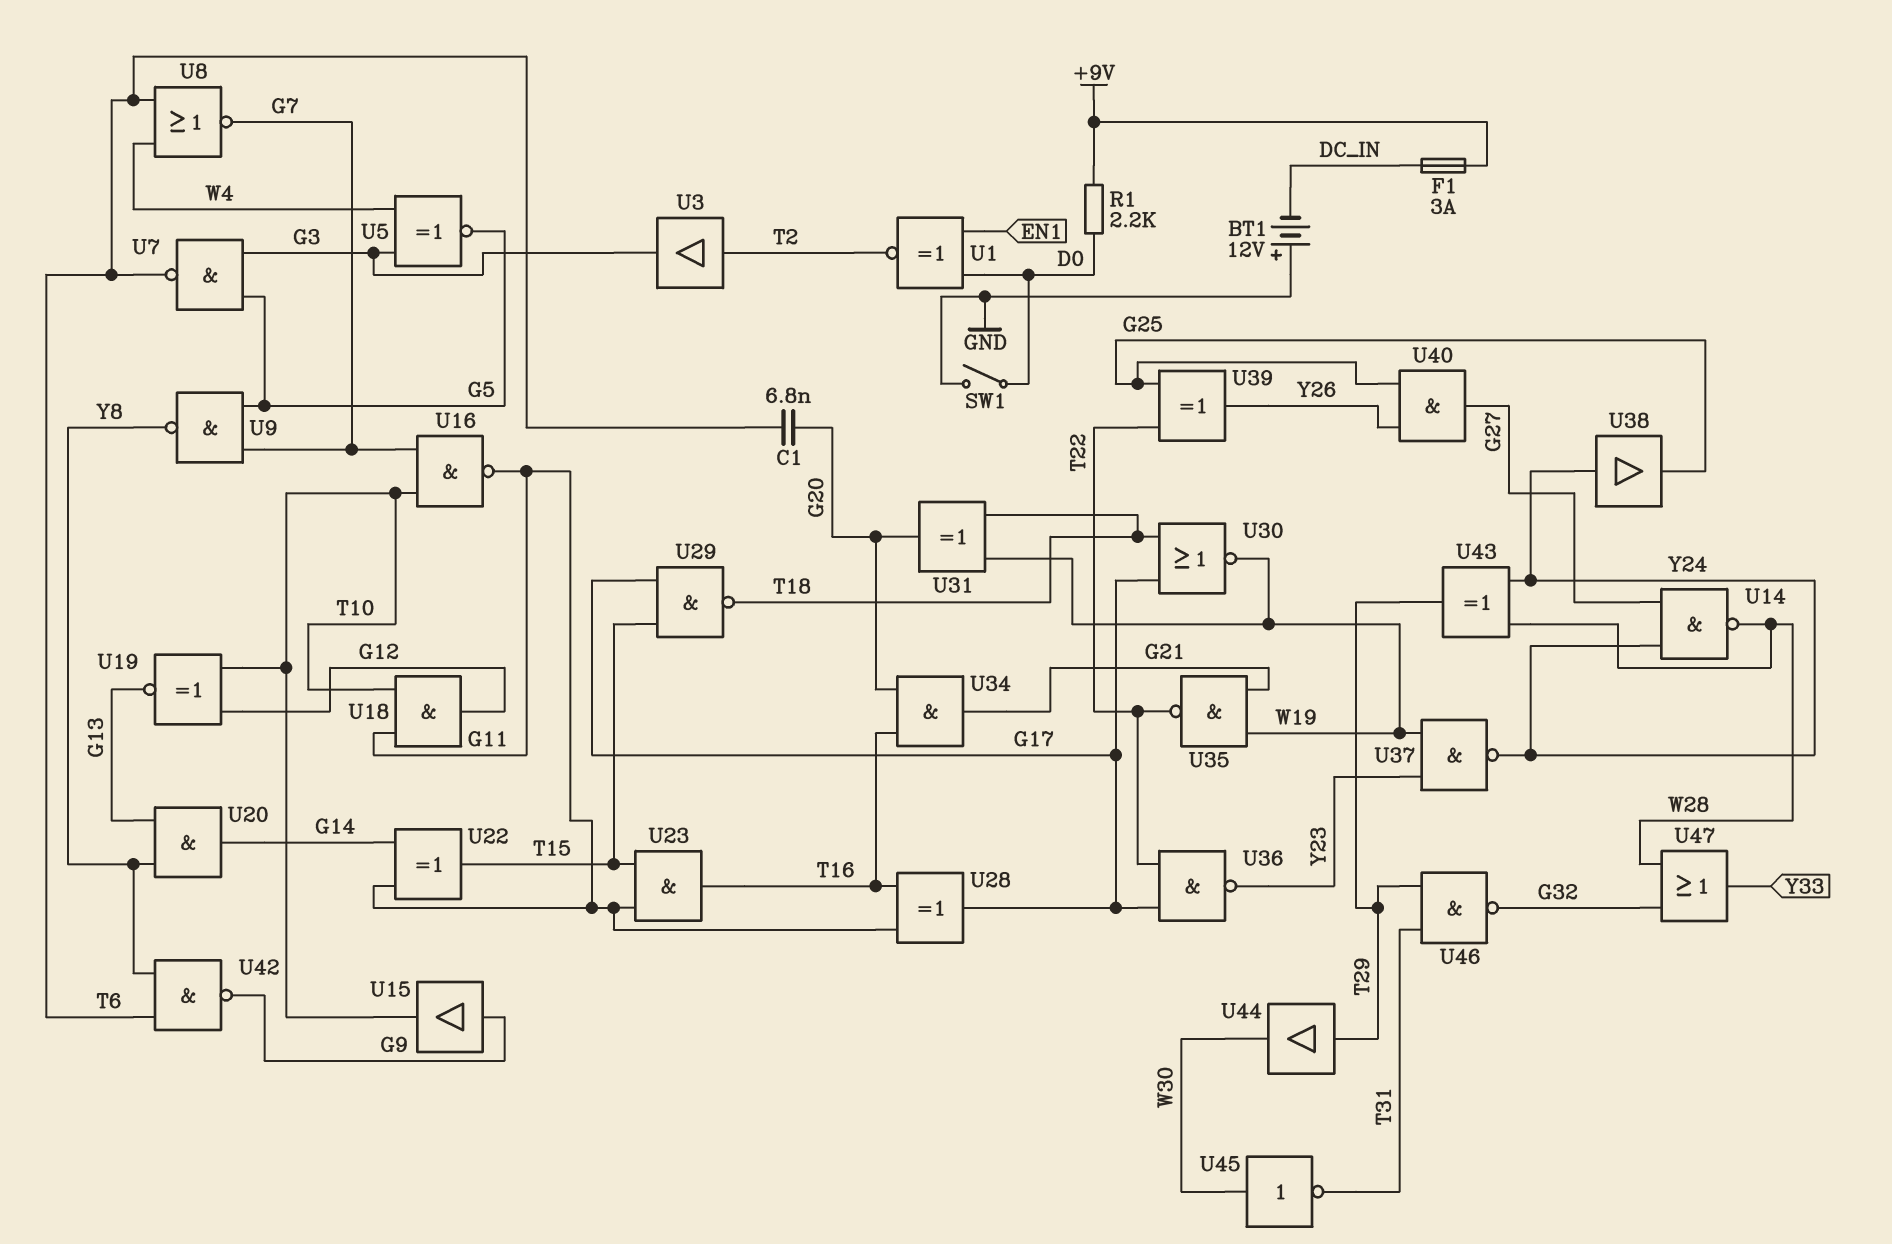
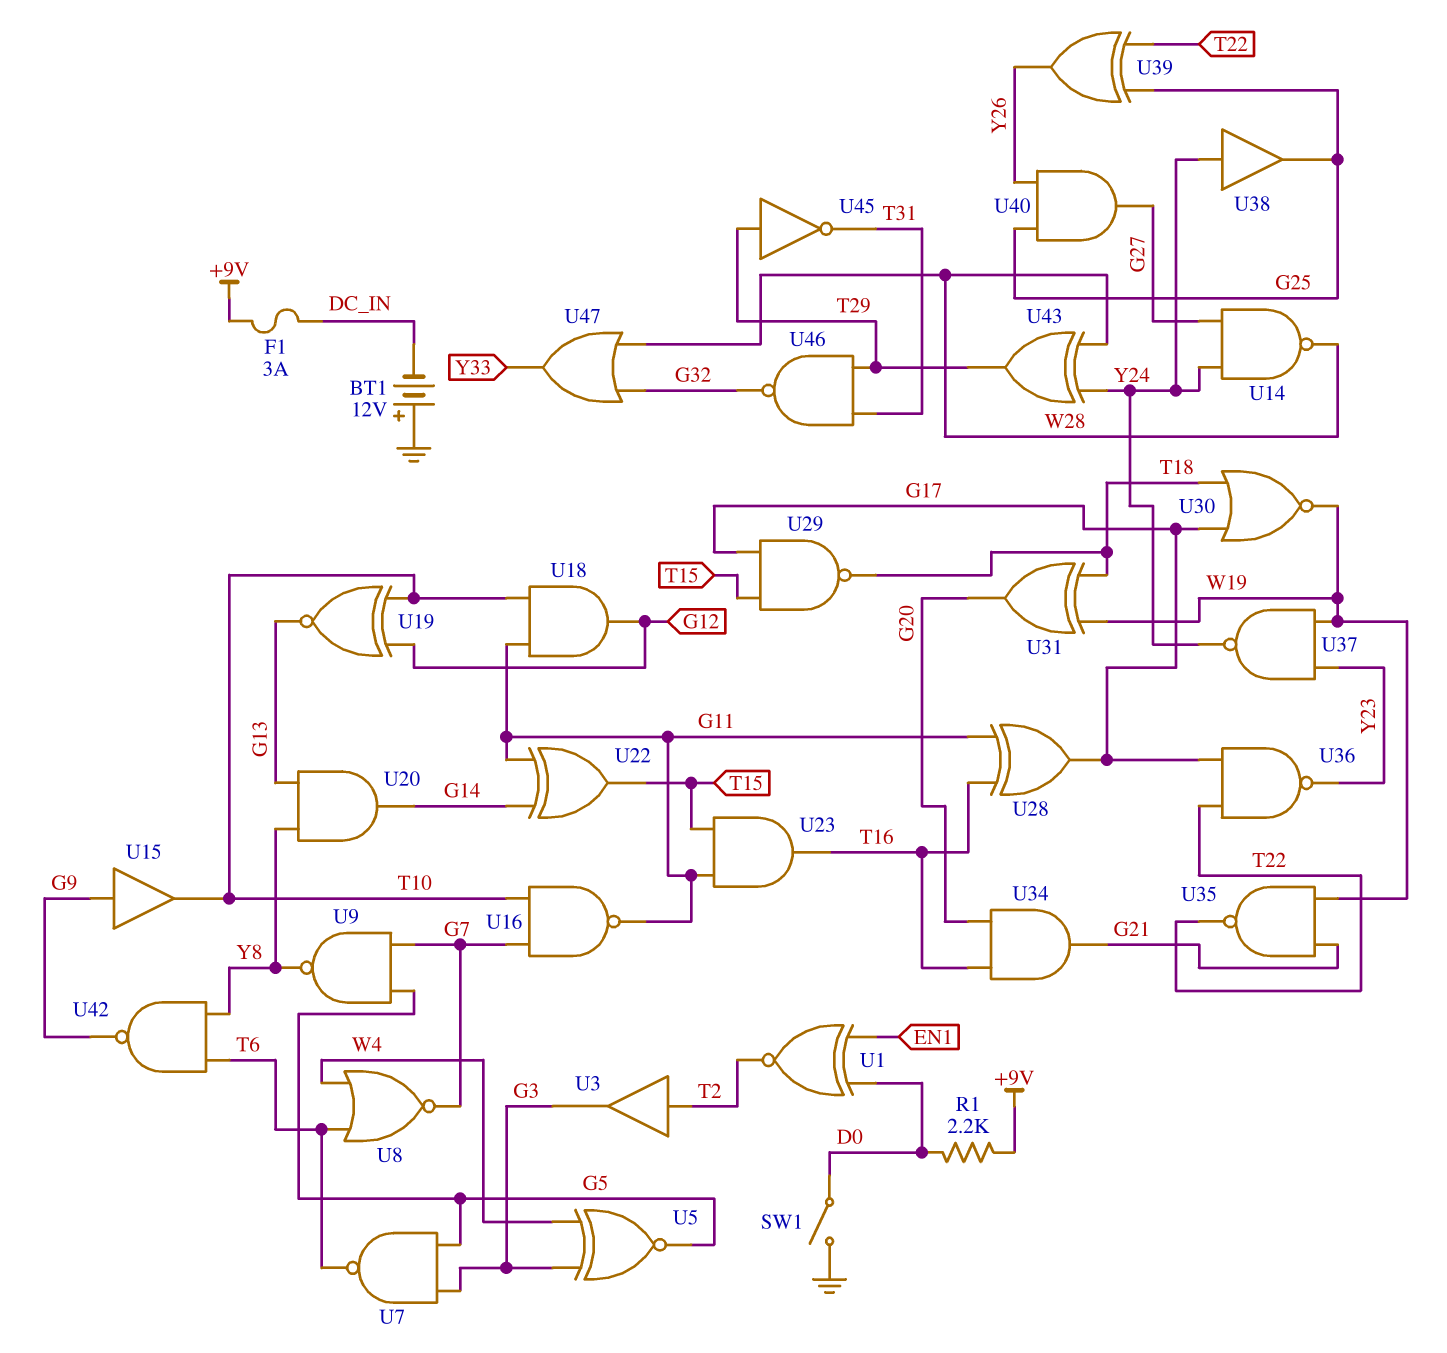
C1: 6.8nF (G20, T6) -> none
U44: buffer (in T29, out W30) -> none
U45: NOT (in W30, out T31) -> NOT (in T29, out T31)

